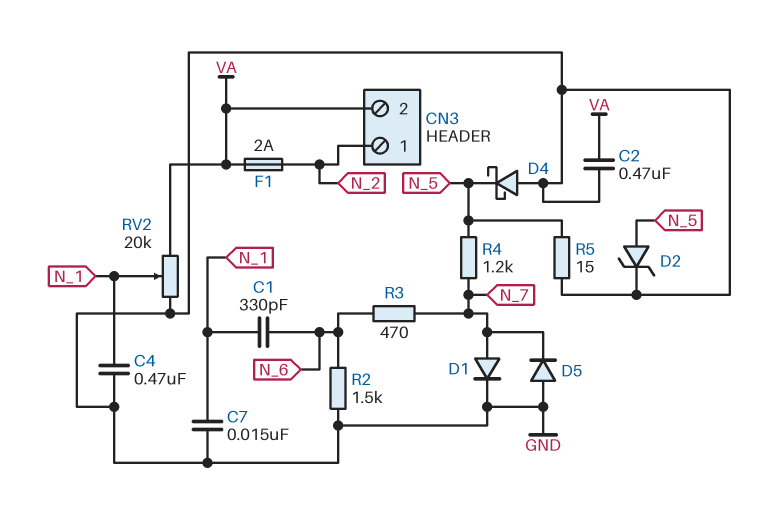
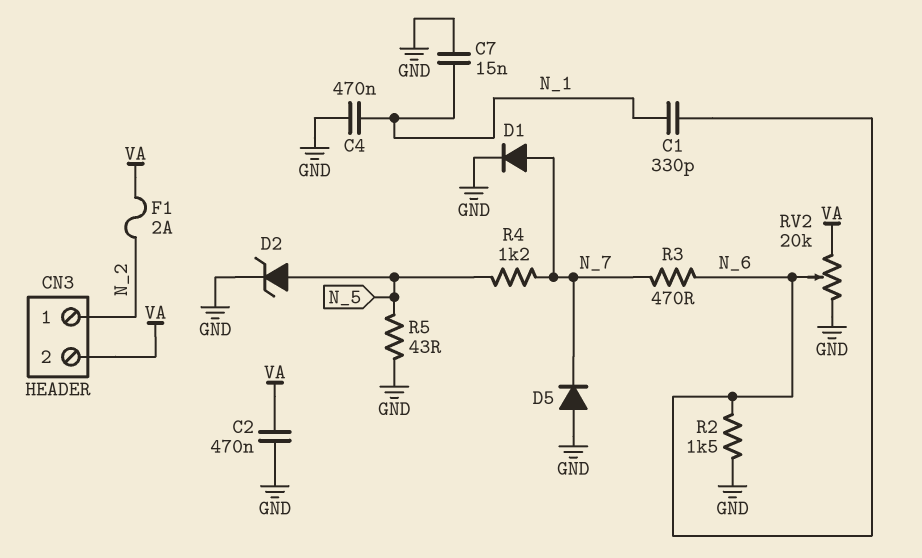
D4: schottky (A GND, K N_5) -> none
R5: 15 (GND, N_5) -> 43 (GND, N_5)
RV2: 20k (GND, VA, wiper N_1) -> 20k (GND, VA, wiper N_6)

